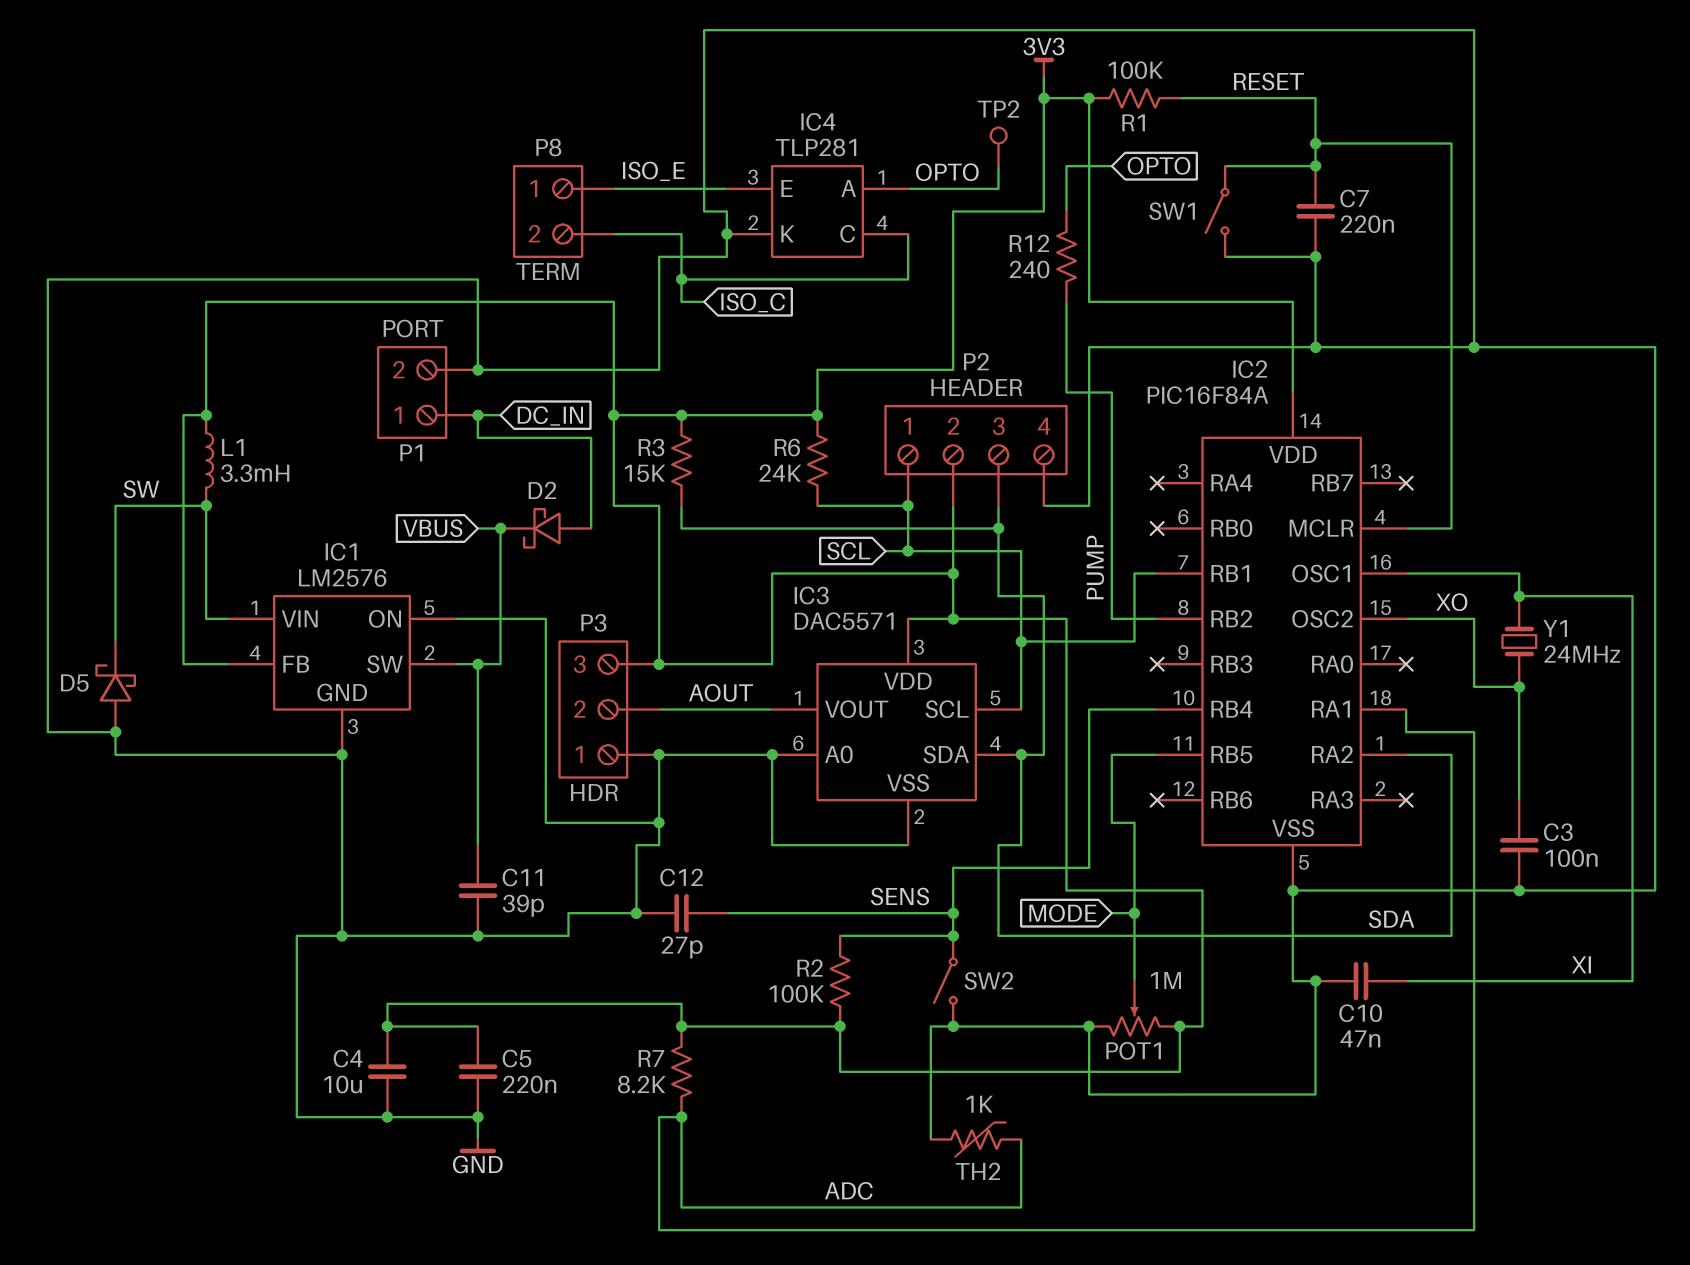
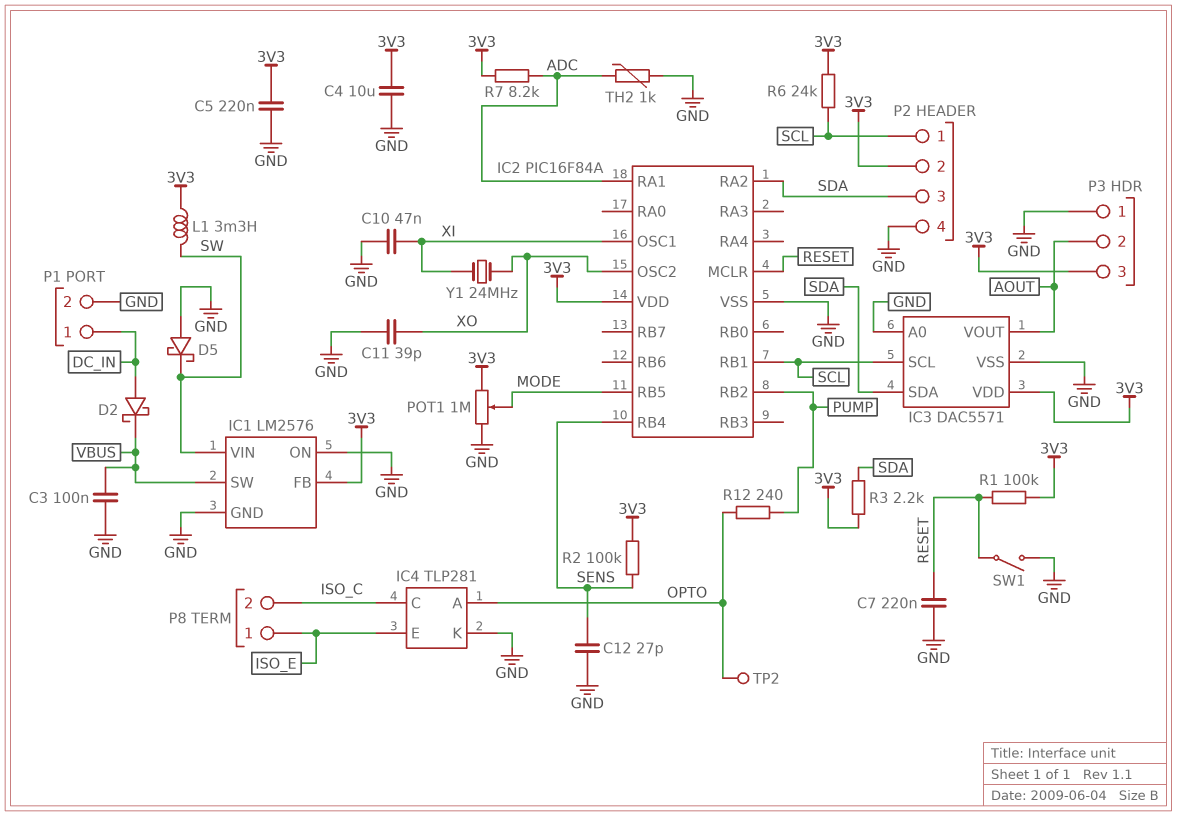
C3: 100nF (GND, XO) -> 100nF (GND, VBUS)
C11: 39pF (GND, VBUS) -> 39pF (GND, XO)
R3: 15k (3V3, SDA) -> 2.2k (3V3, SDA)
SW2: switch (GND, SENS) -> none

